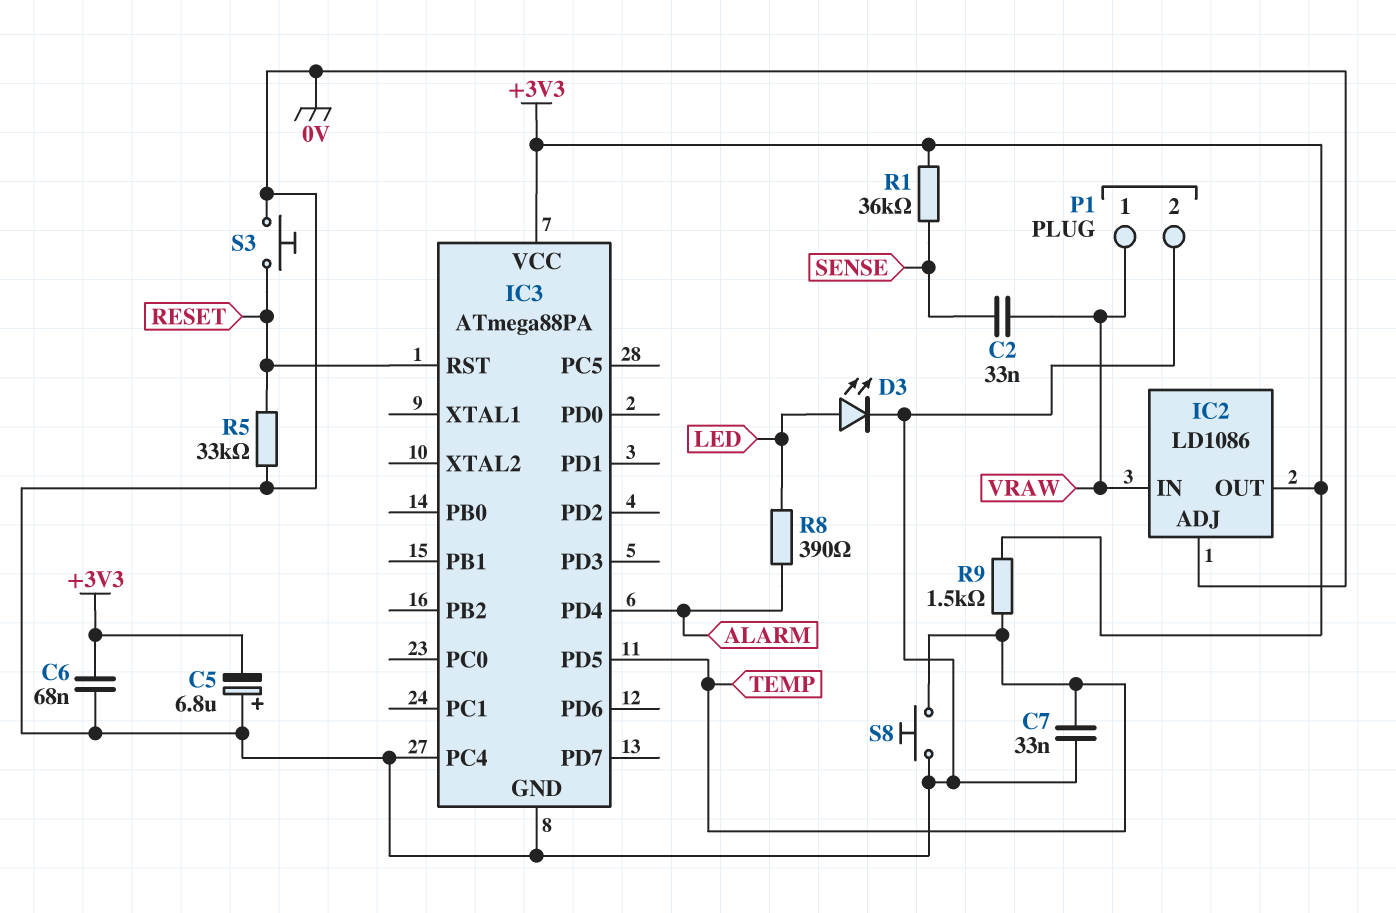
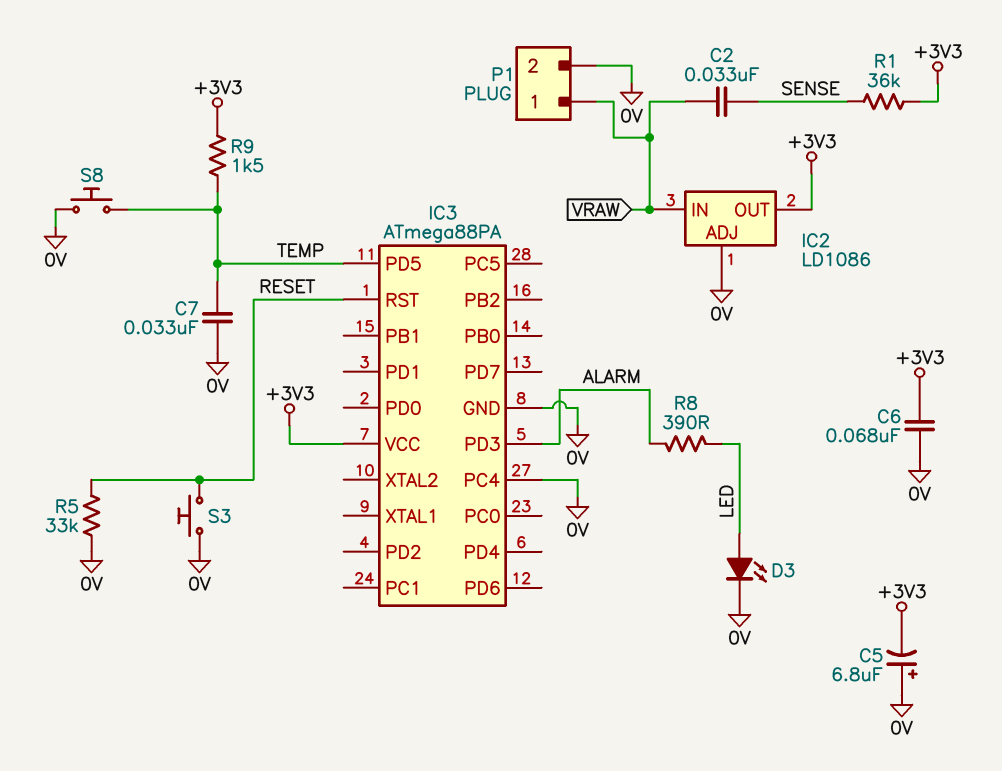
IC3 pin PD3: none -> ALARM
IC3 pin PD4: ALARM -> none

